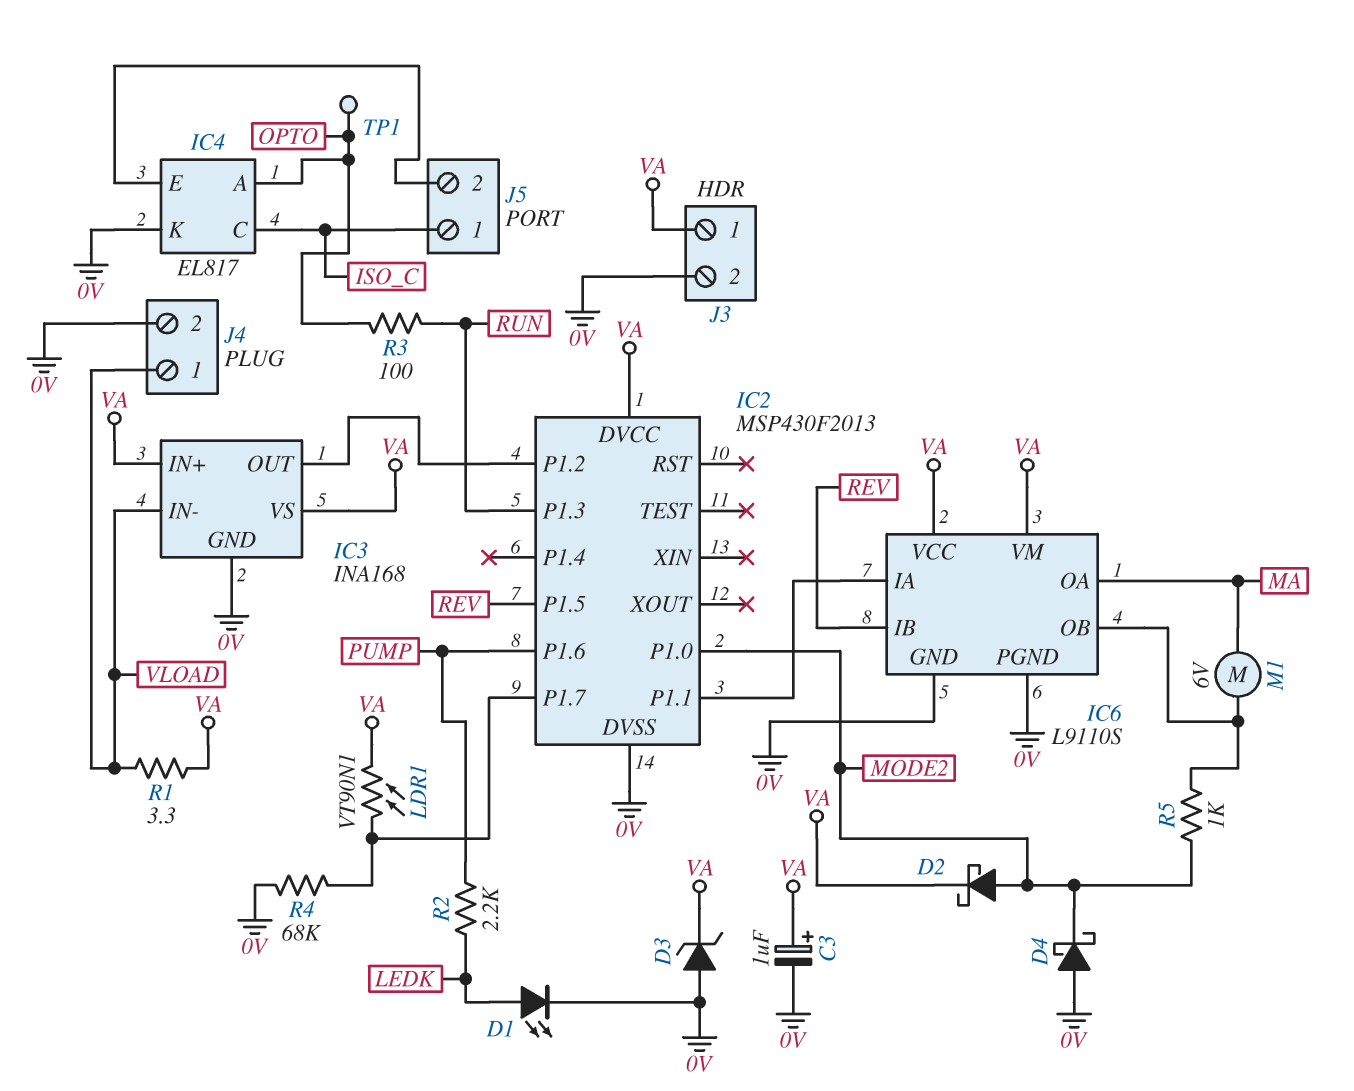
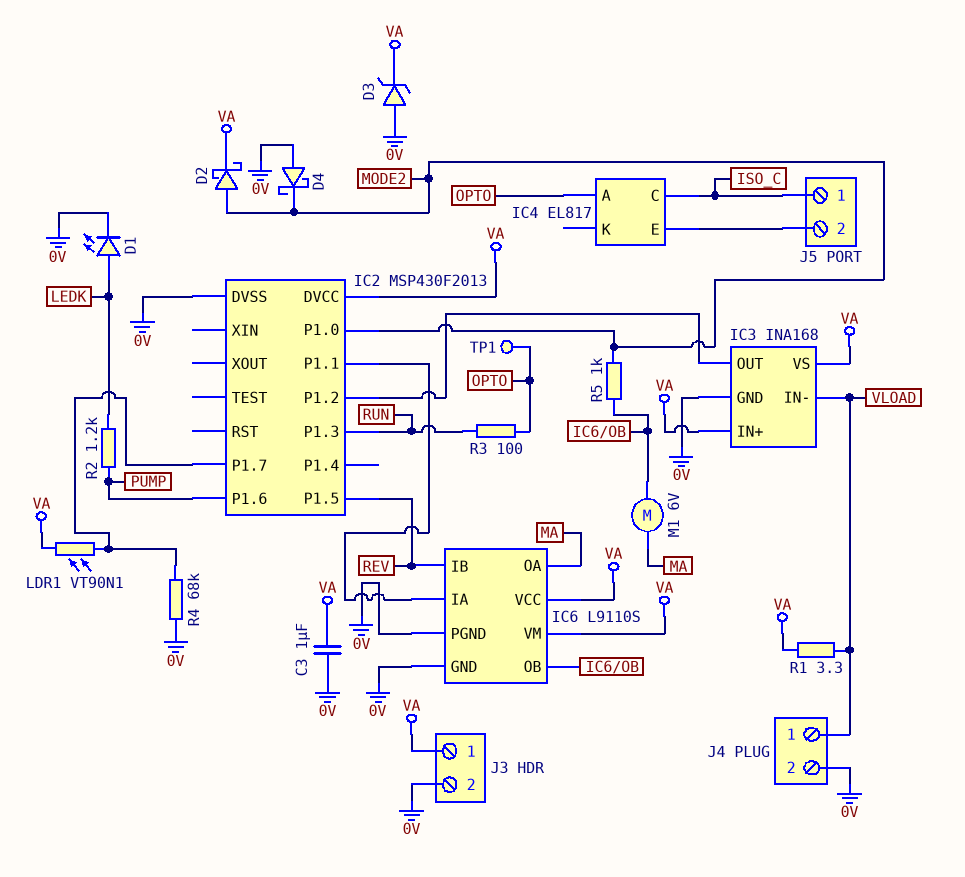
C3: 1uF (plus VA, minus 0V) -> 1uF (0V, VA)
IC4 pin K: 0V -> none
R2: 2.2k (LEDK, PUMP) -> 1.2k (LEDK, PUMP)

